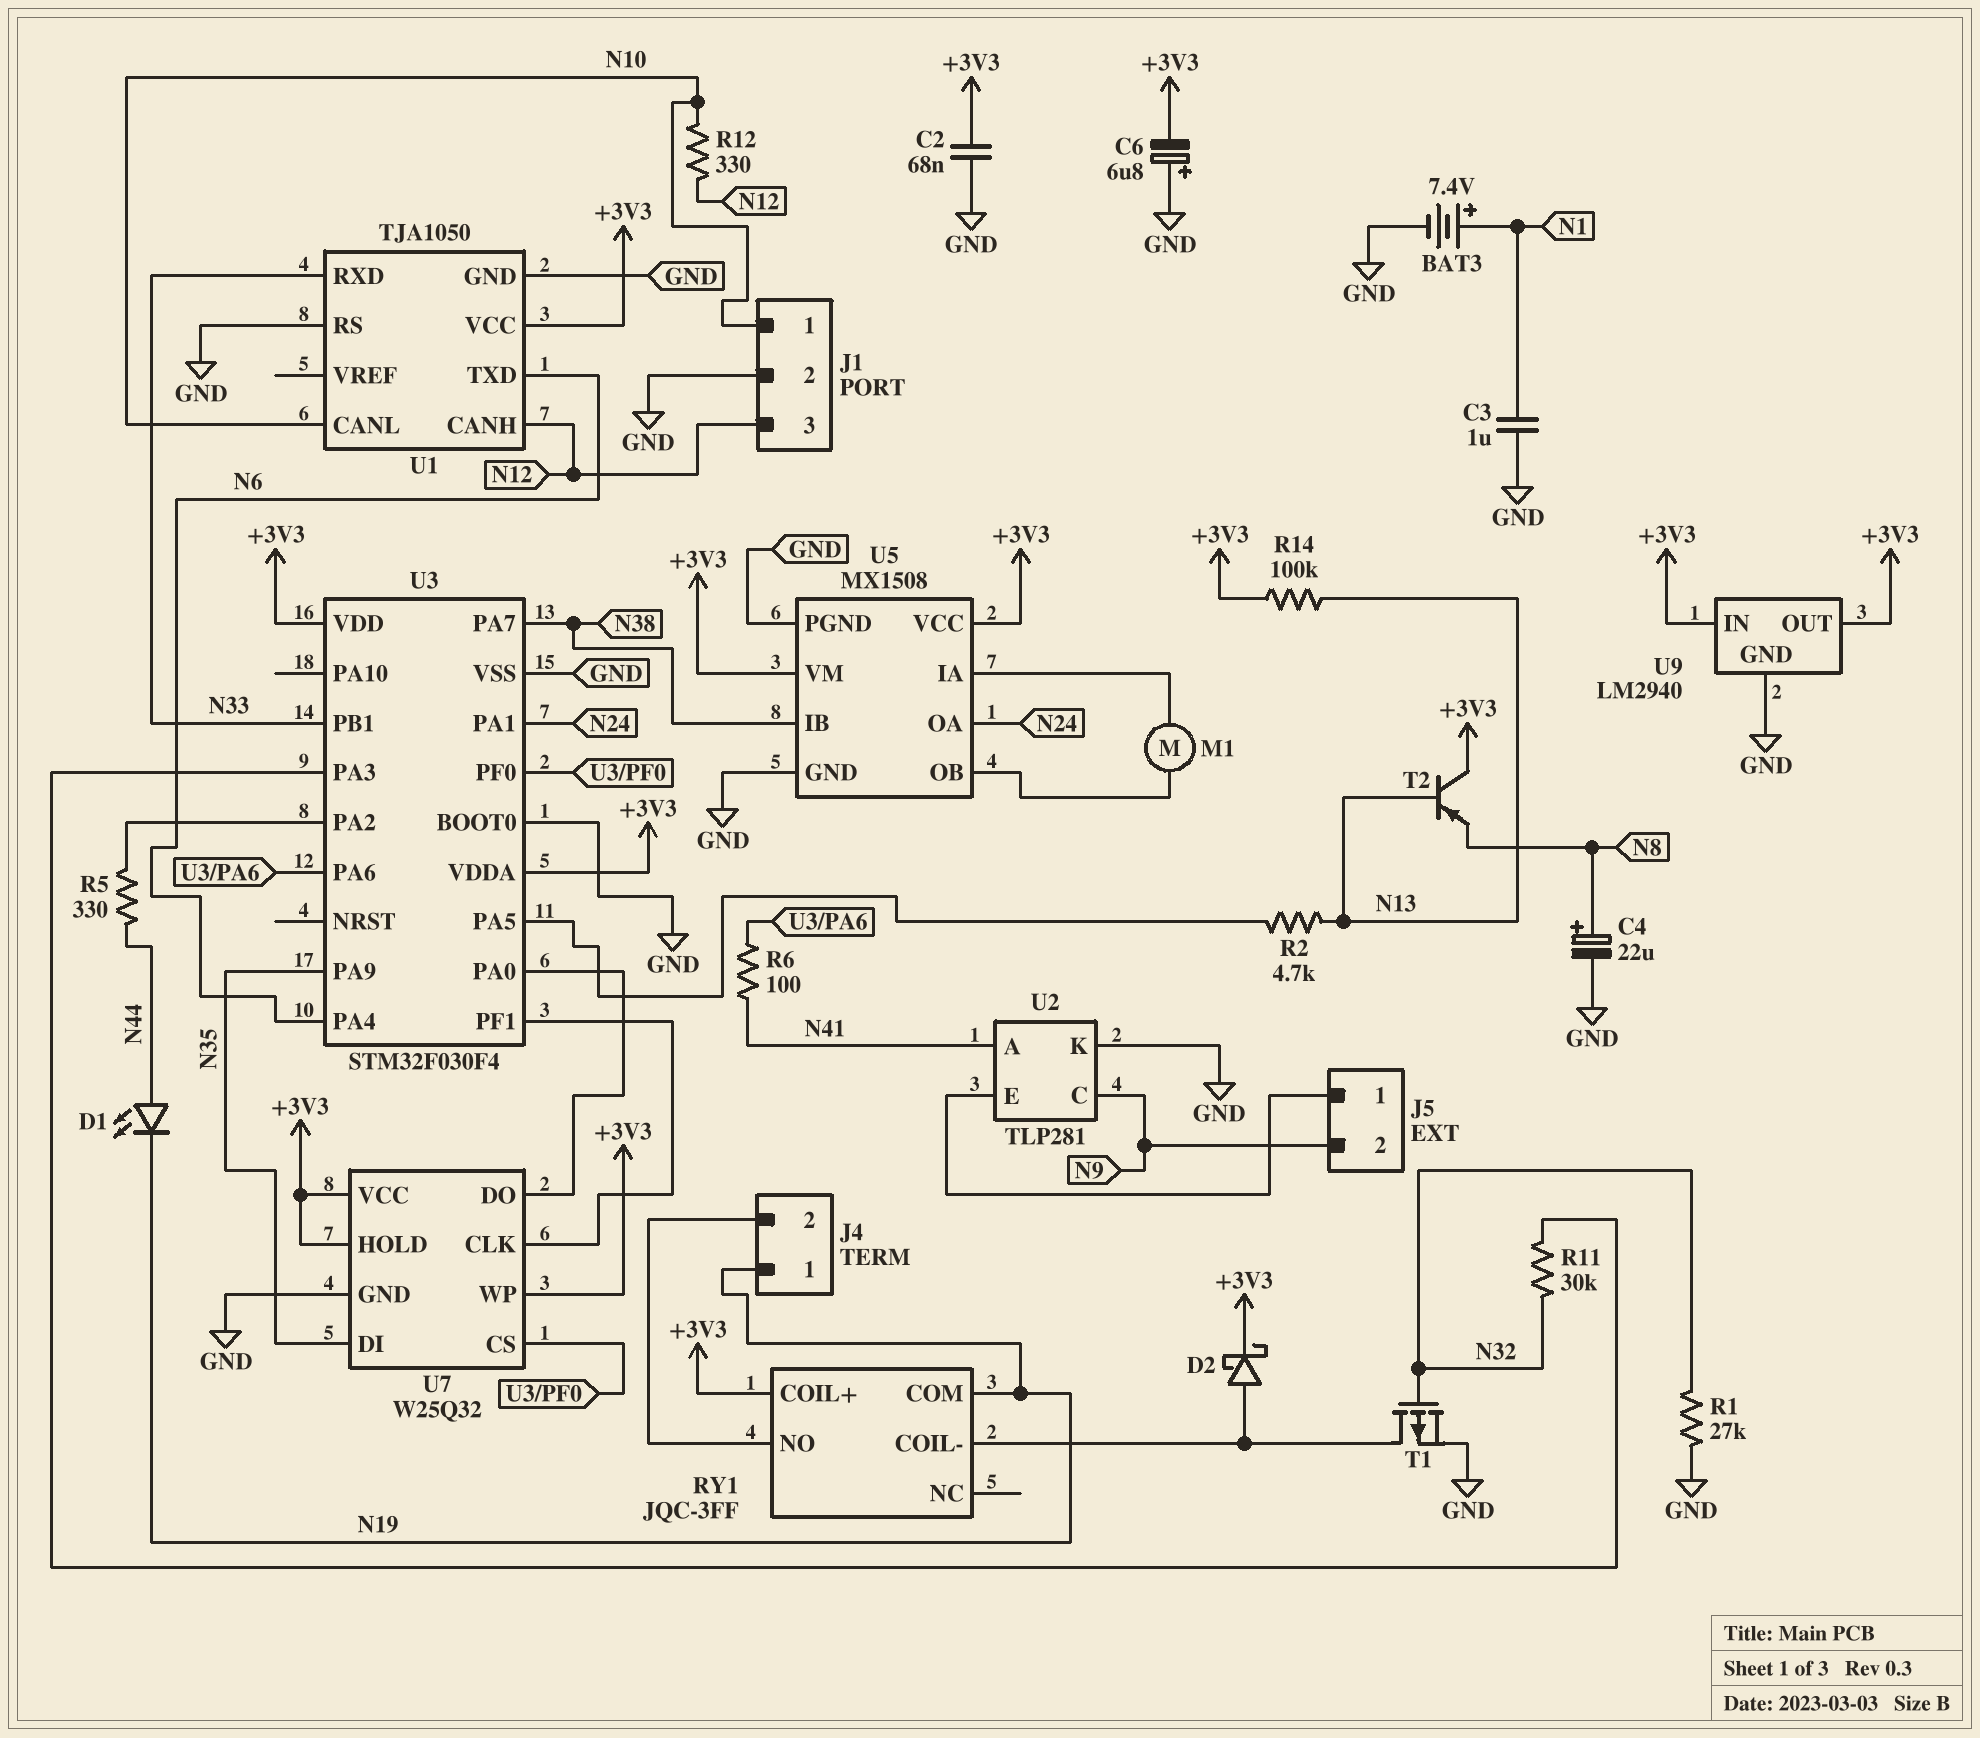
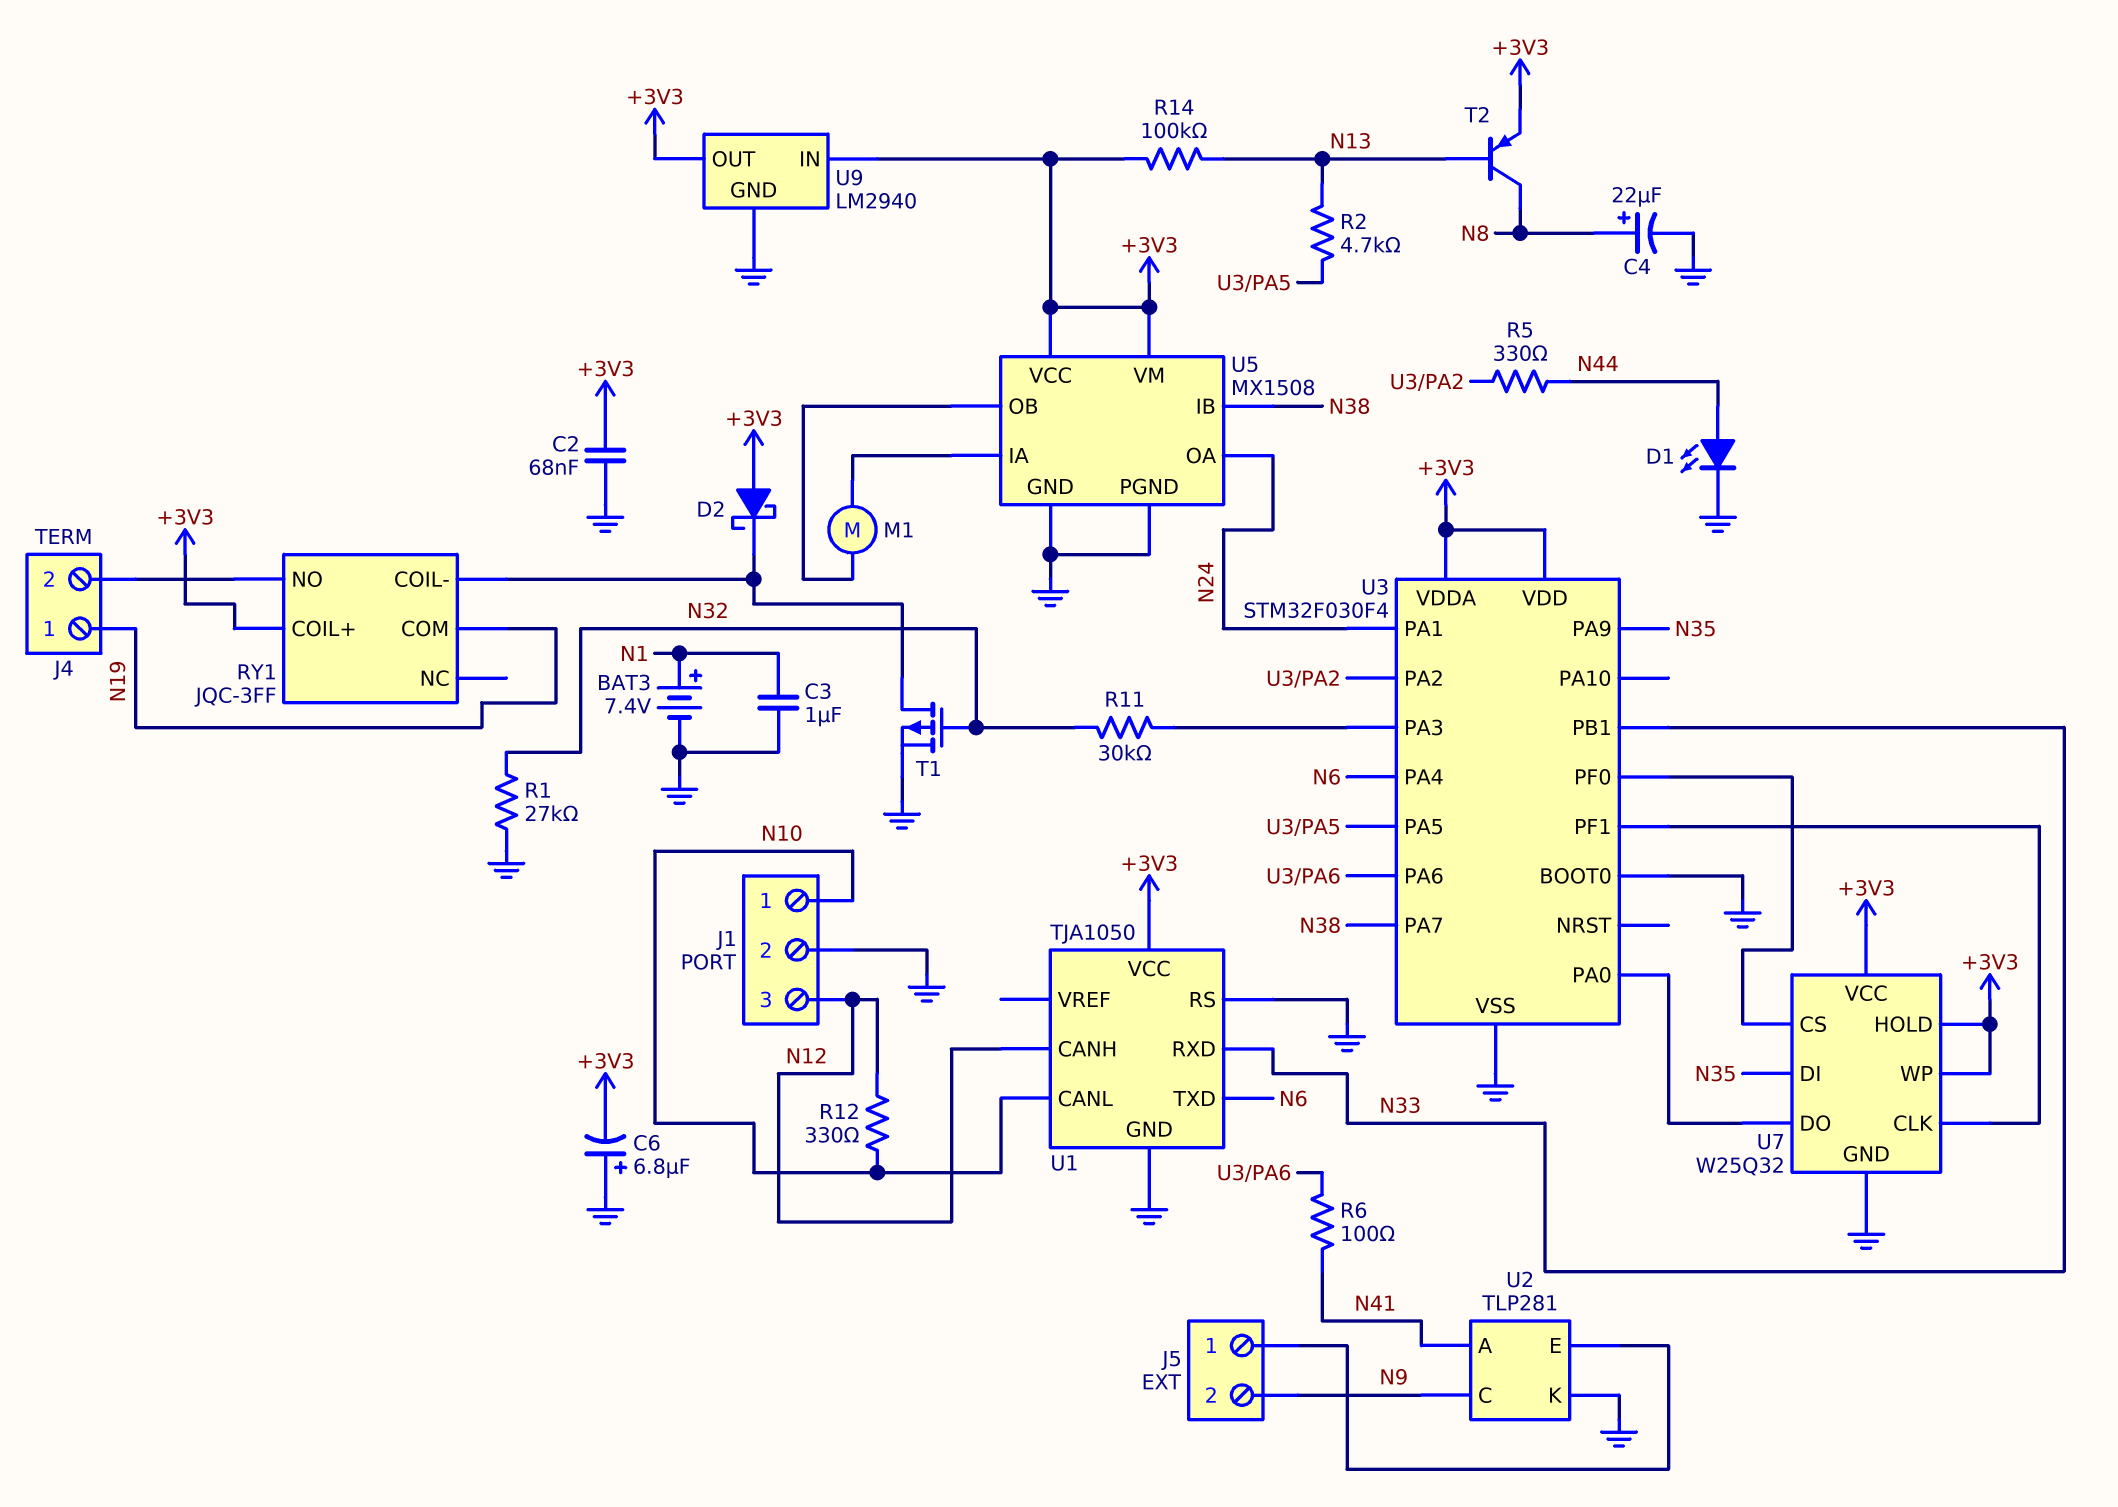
D1: LED (A N44, K N19) -> LED (A N44, K GND)
D2: schottky (A RY1/COIL-, K +3V3) -> schottky (A +3V3, K RY1/COIL-)
T2: PNP (B N13, C +3V3, E N8) -> PNP (B N13, C N8, E +3V3)

